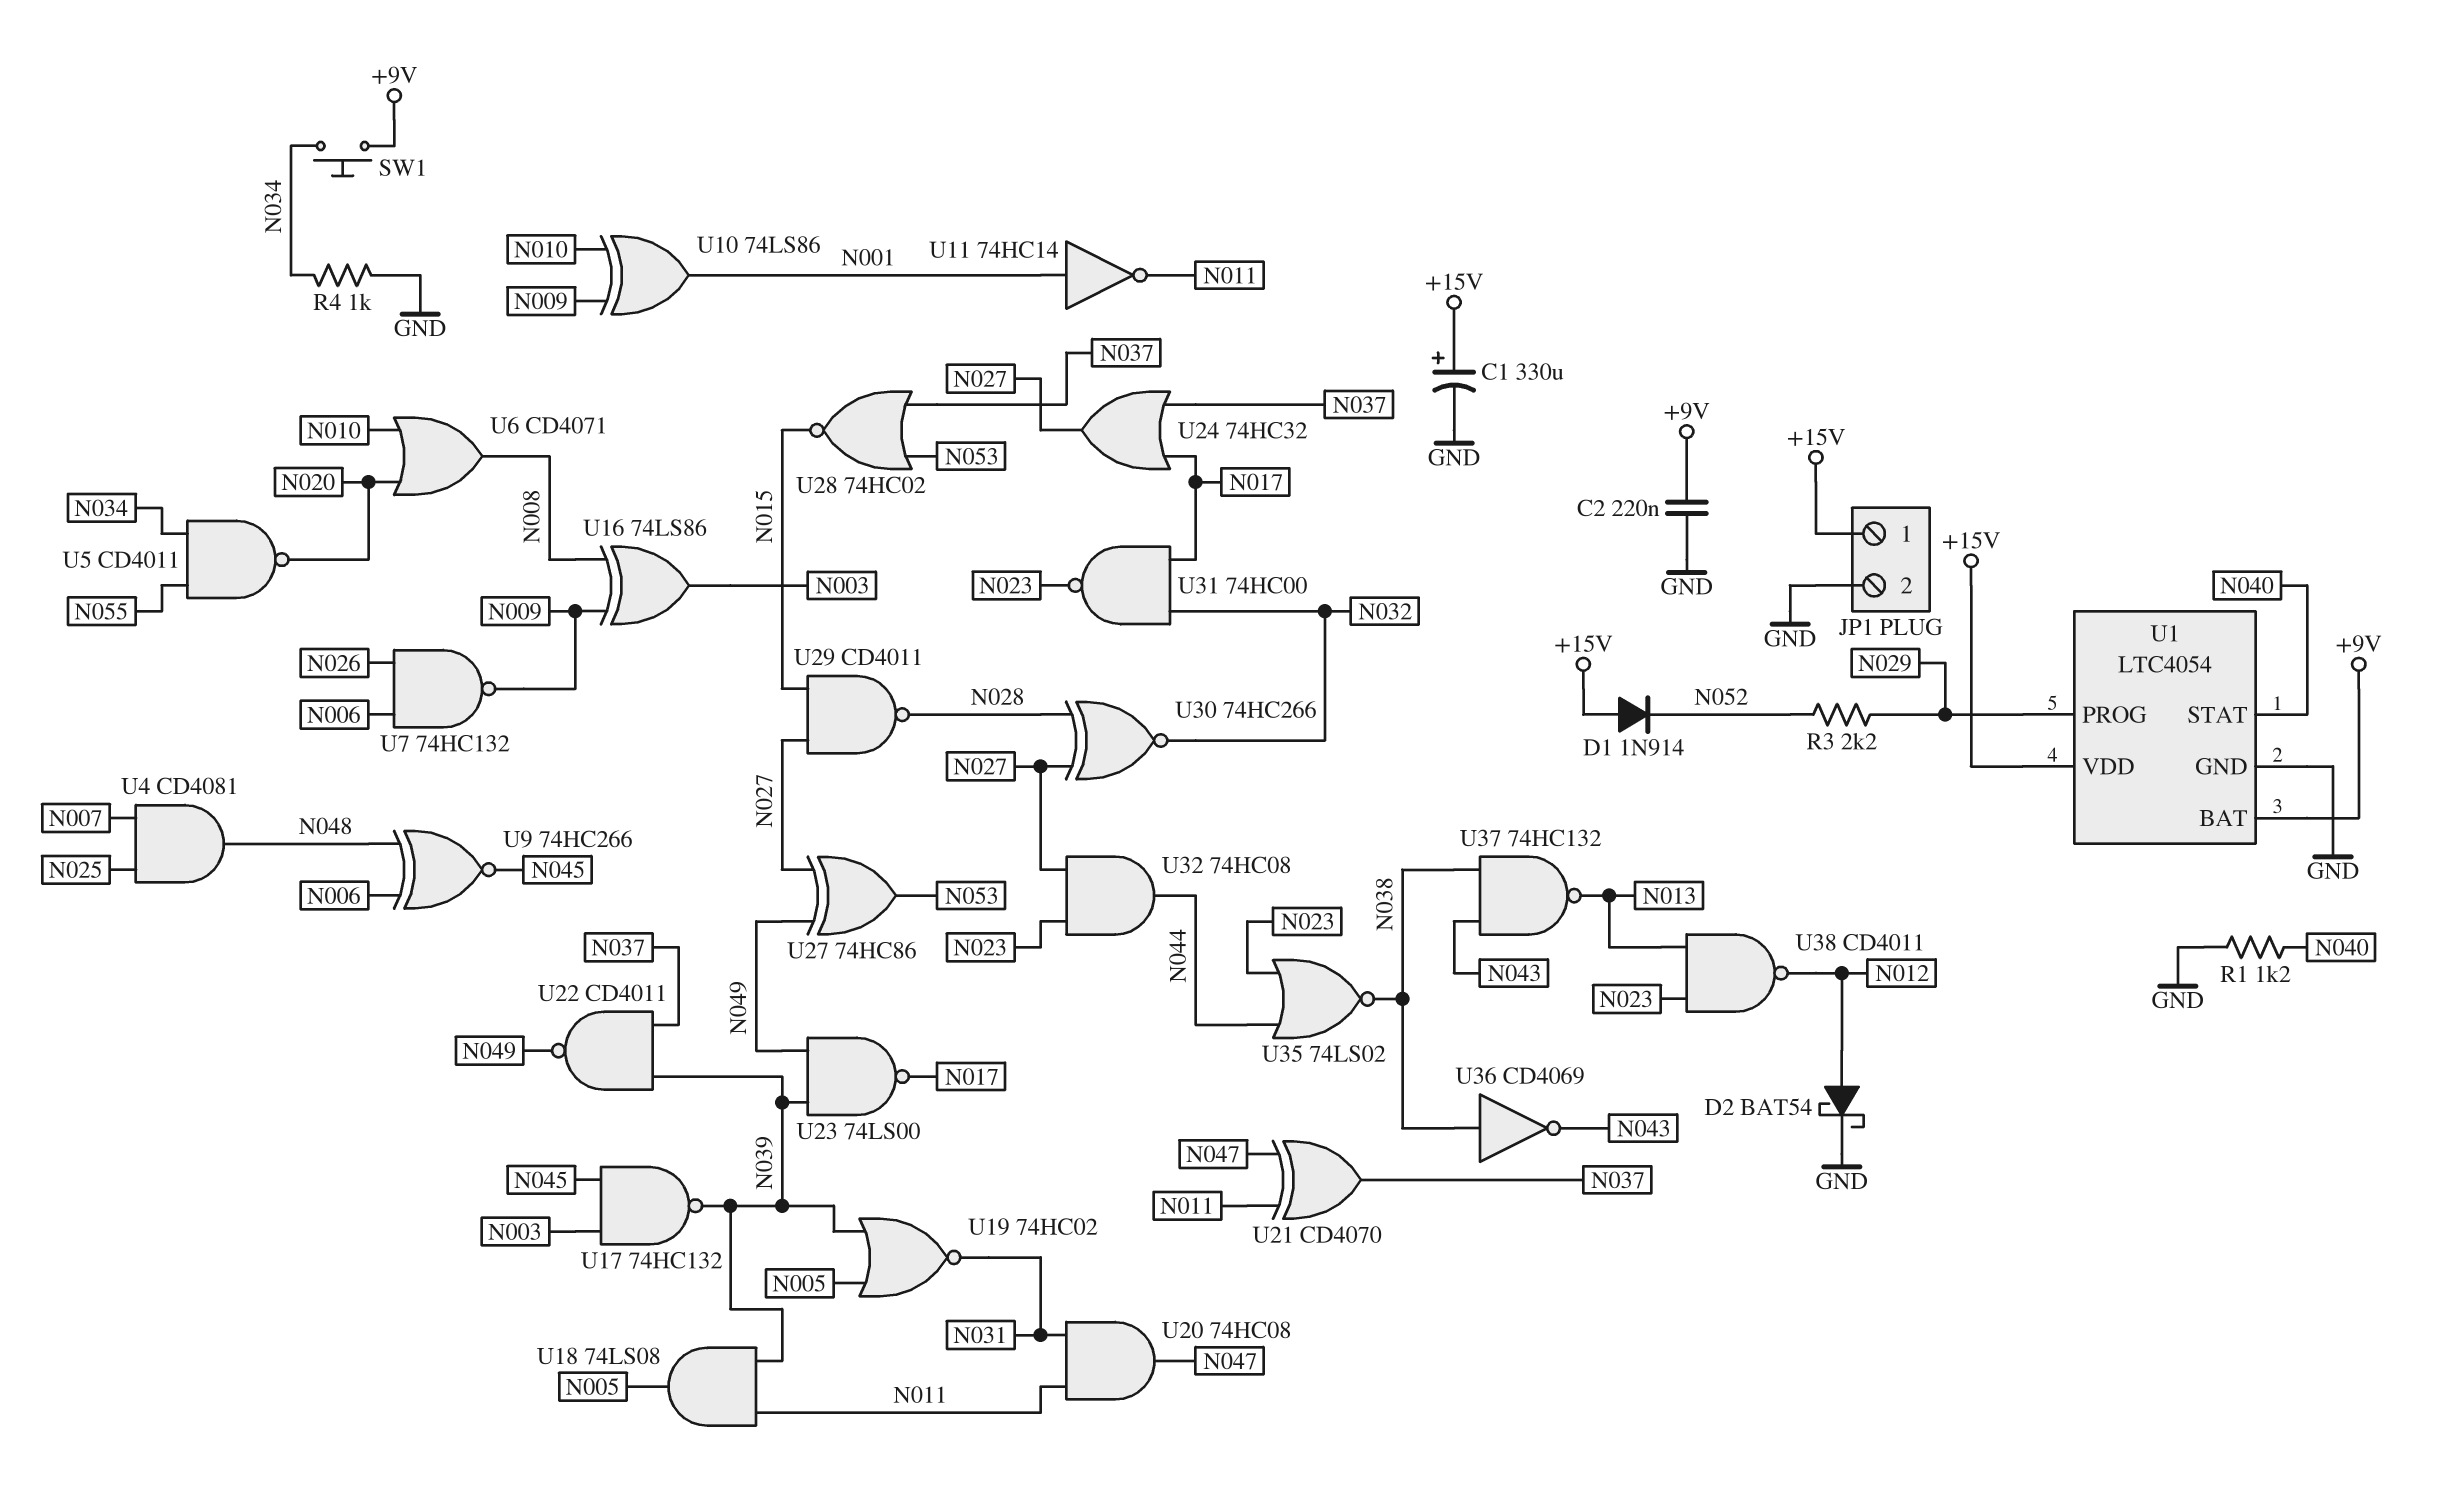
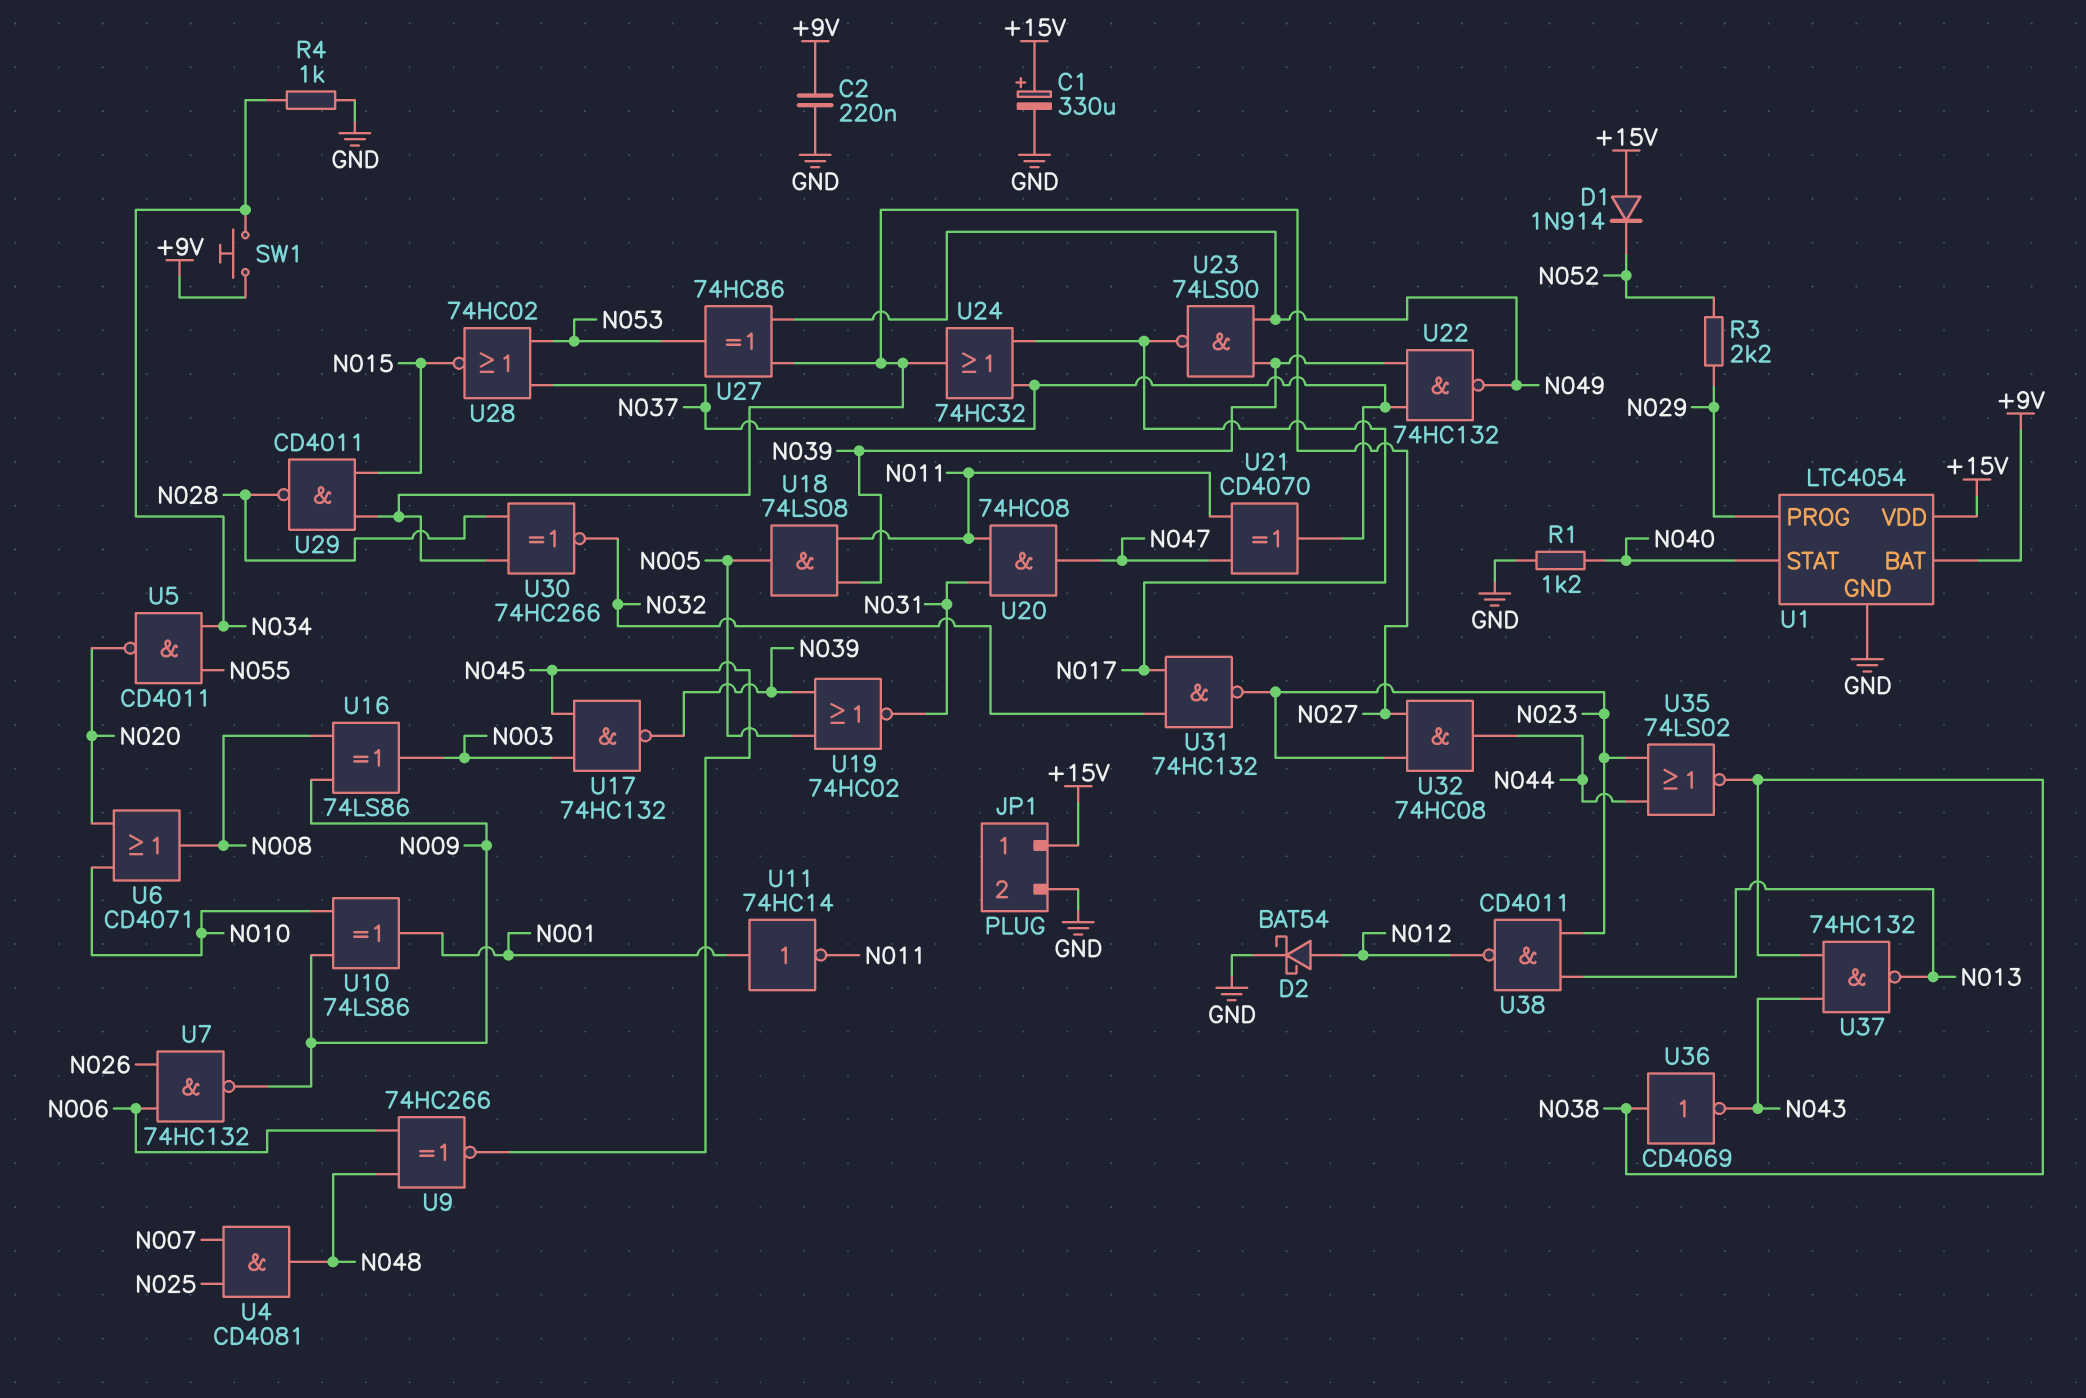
U22: NAND CD4011 (in N037, in N039, out N049) -> NAND 74HC132 (in N037, in N039, out N049)
U31: NAND 74HC00 (in N017, in N032, out N023) -> NAND 74HC132 (in N017, in N032, out N023)

